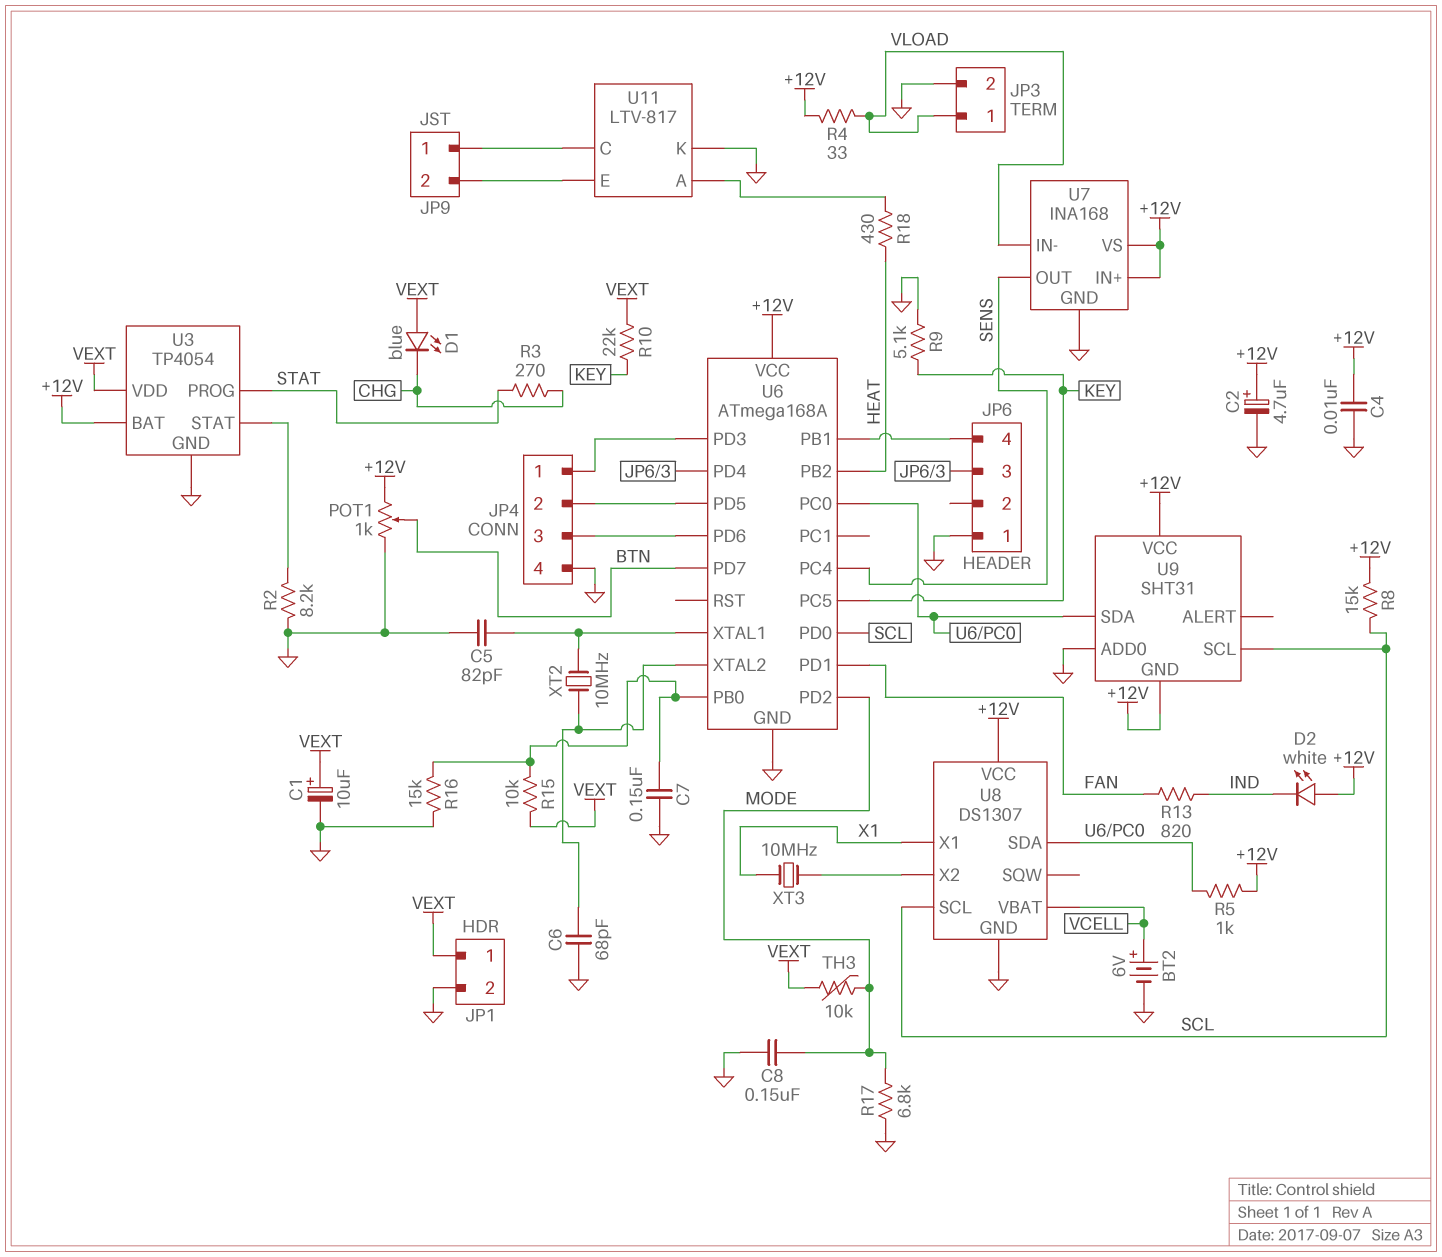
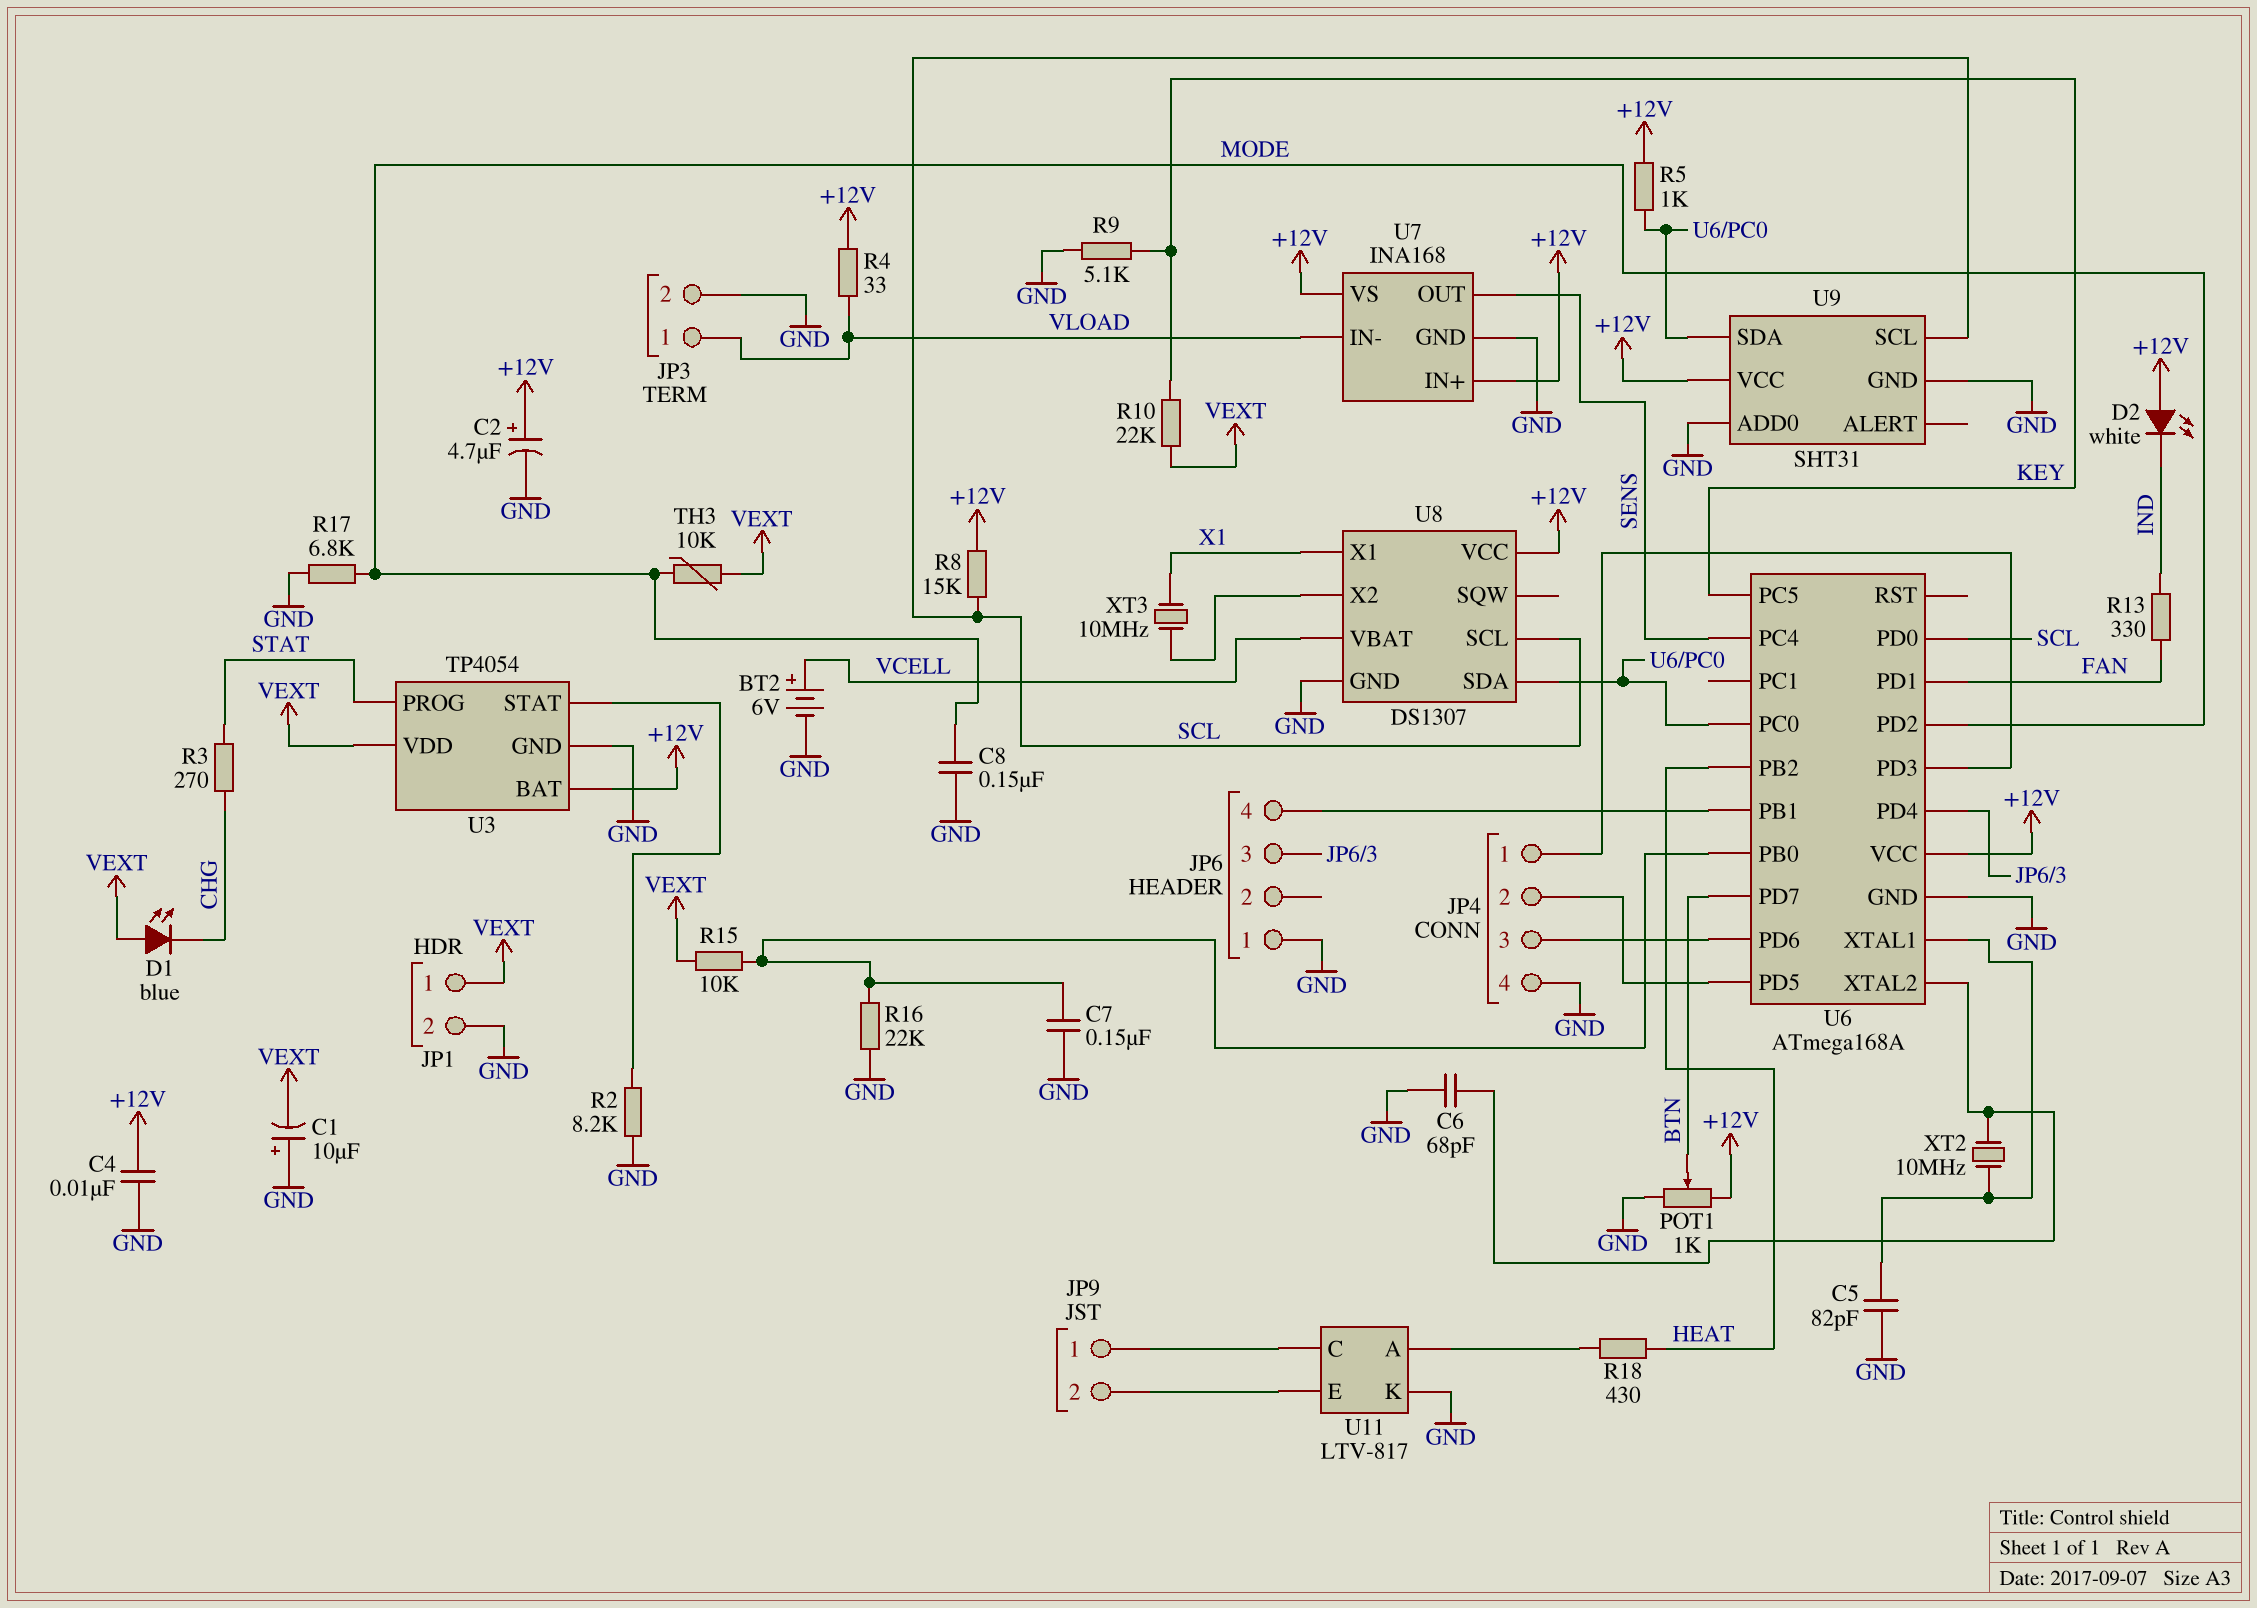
C1: 10uF (plus VEXT, minus GND) -> 10uF (plus GND, minus VEXT)
R13: 820 (FAN, IND) -> 330 (FAN, IND)
R16: 15k (GND, U6/PB0) -> 22k (GND, U6/PB0)
U9 pin GND: +12V -> GND

